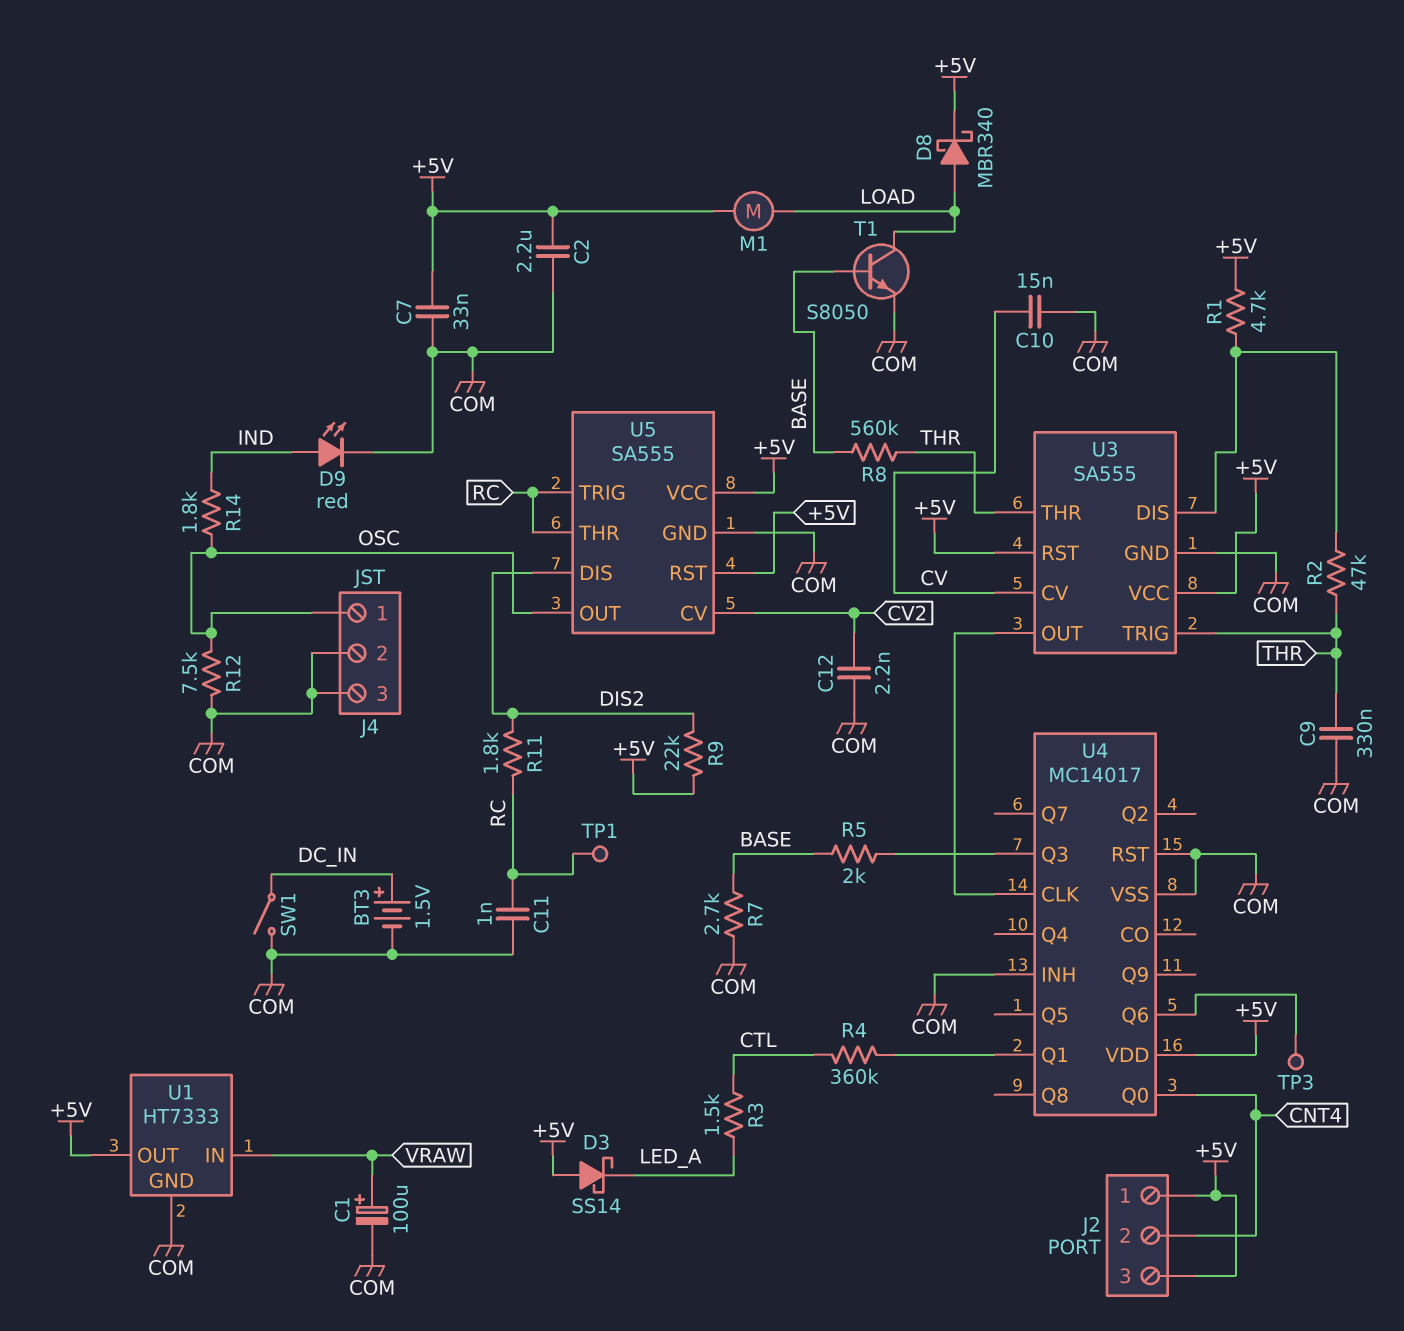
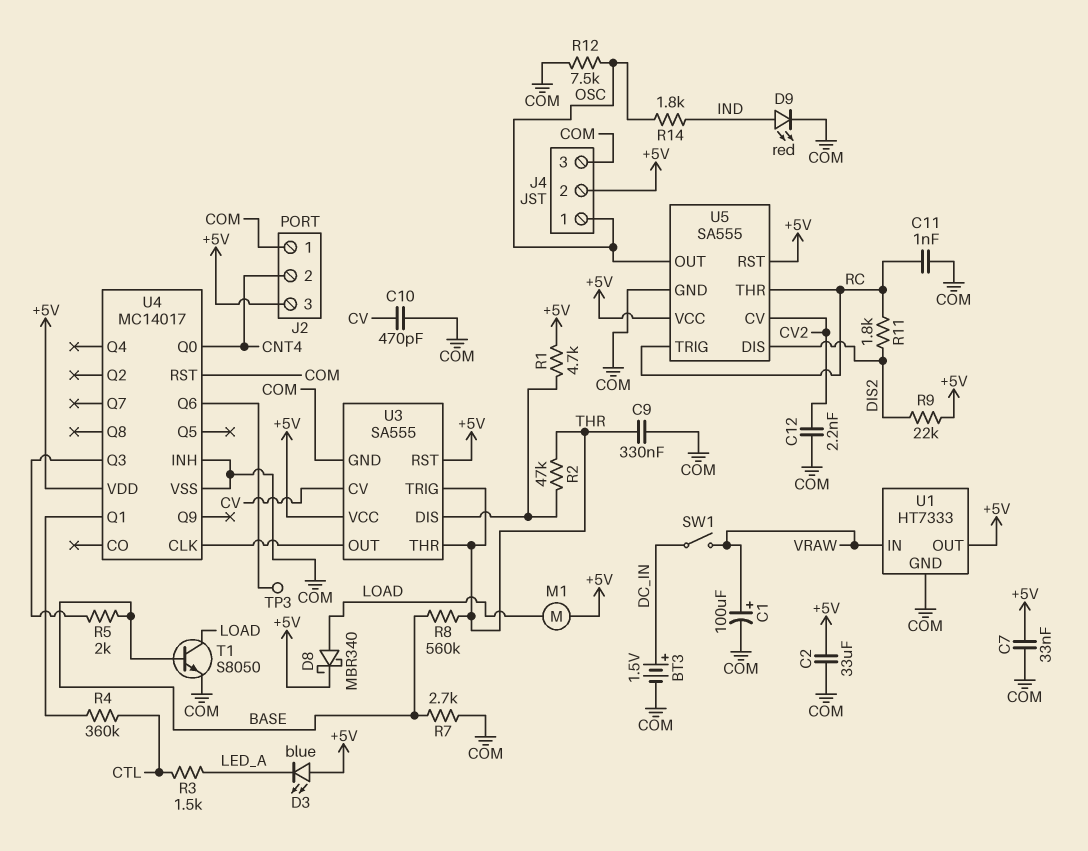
C2: 2.2uF (+5V, COM) -> 33uF (+5V, COM)
C10: 15nF (COM, CV) -> 470pF (COM, CV)
D3: schottky SS14 (A +5V, K LED_A) -> LED blue (A +5V, K LED_A)
J2 pin 1: +5V -> COM
J4 pin 2: COM -> +5V
SW1: switch (COM, DC_IN) -> switch (DC_IN, VRAW)
TP1: test point (RC) -> none

